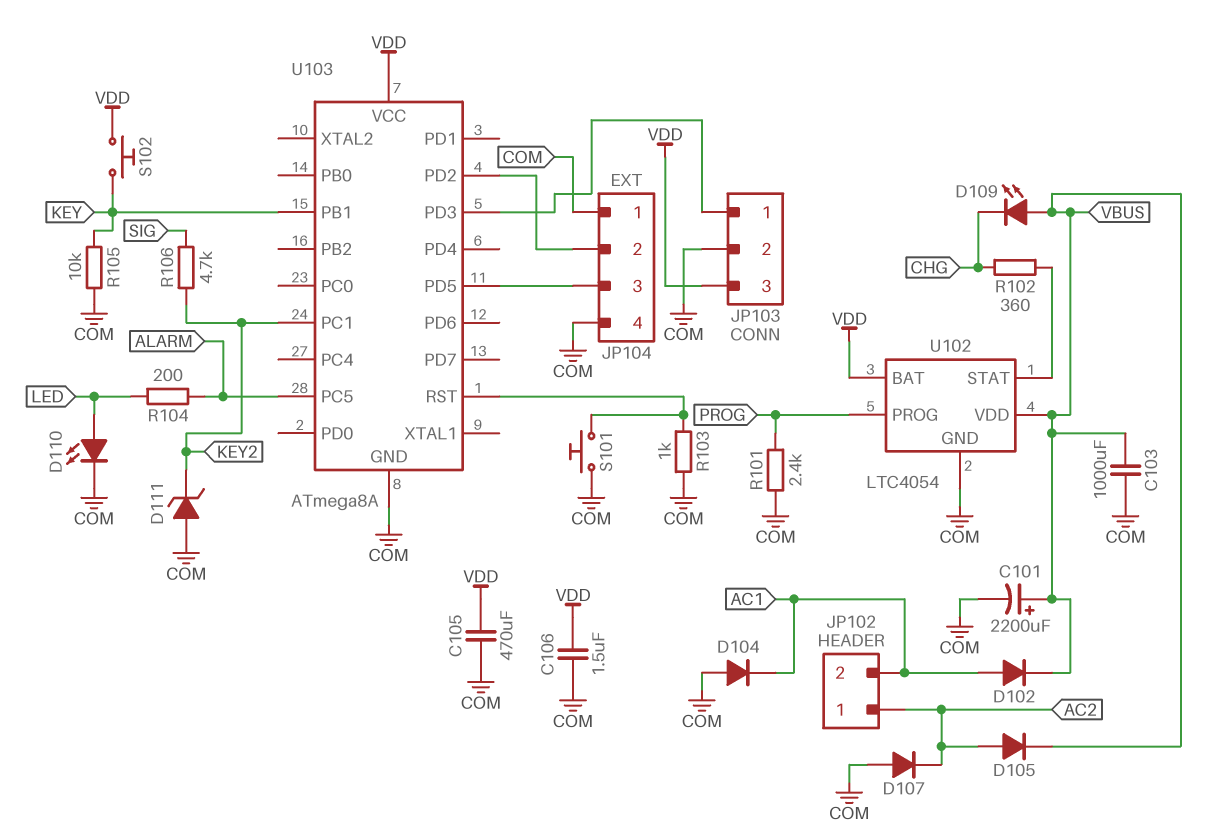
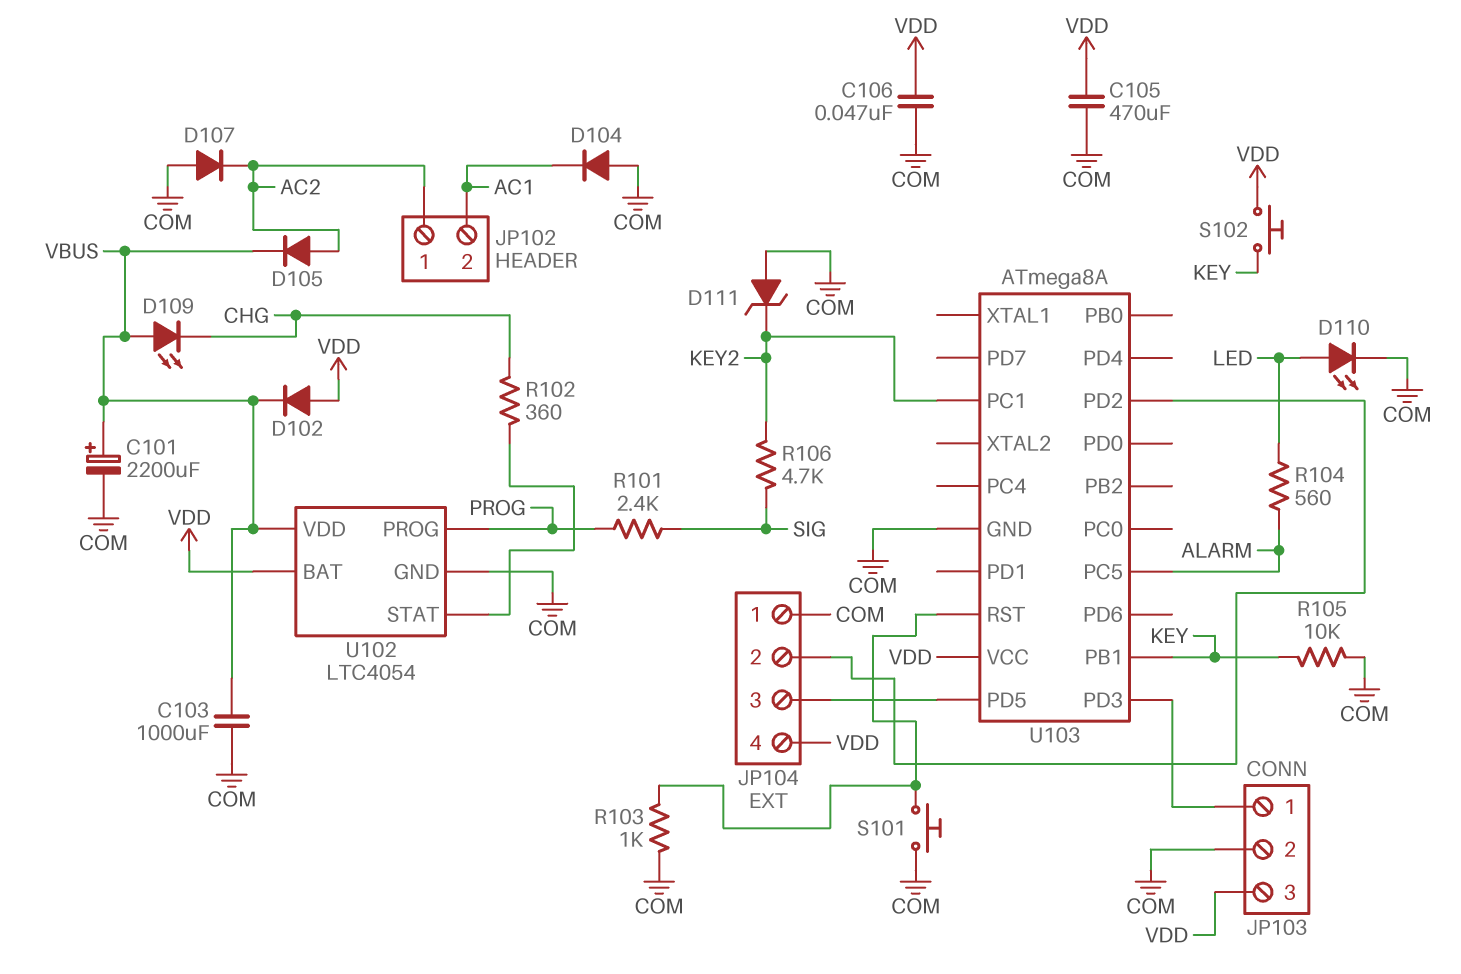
C106: 1.5uF (COM, VDD) -> 47nF (COM, VDD)
D102: diode (A AC1, K VBUS) -> diode (A VDD, K VBUS)
JP104 pin 4: COM -> VDD
R101: 2.4k (COM, PROG) -> 2.4k (PROG, SIG)
R104: 200 (ALARM, LED) -> 560 (ALARM, LED)

